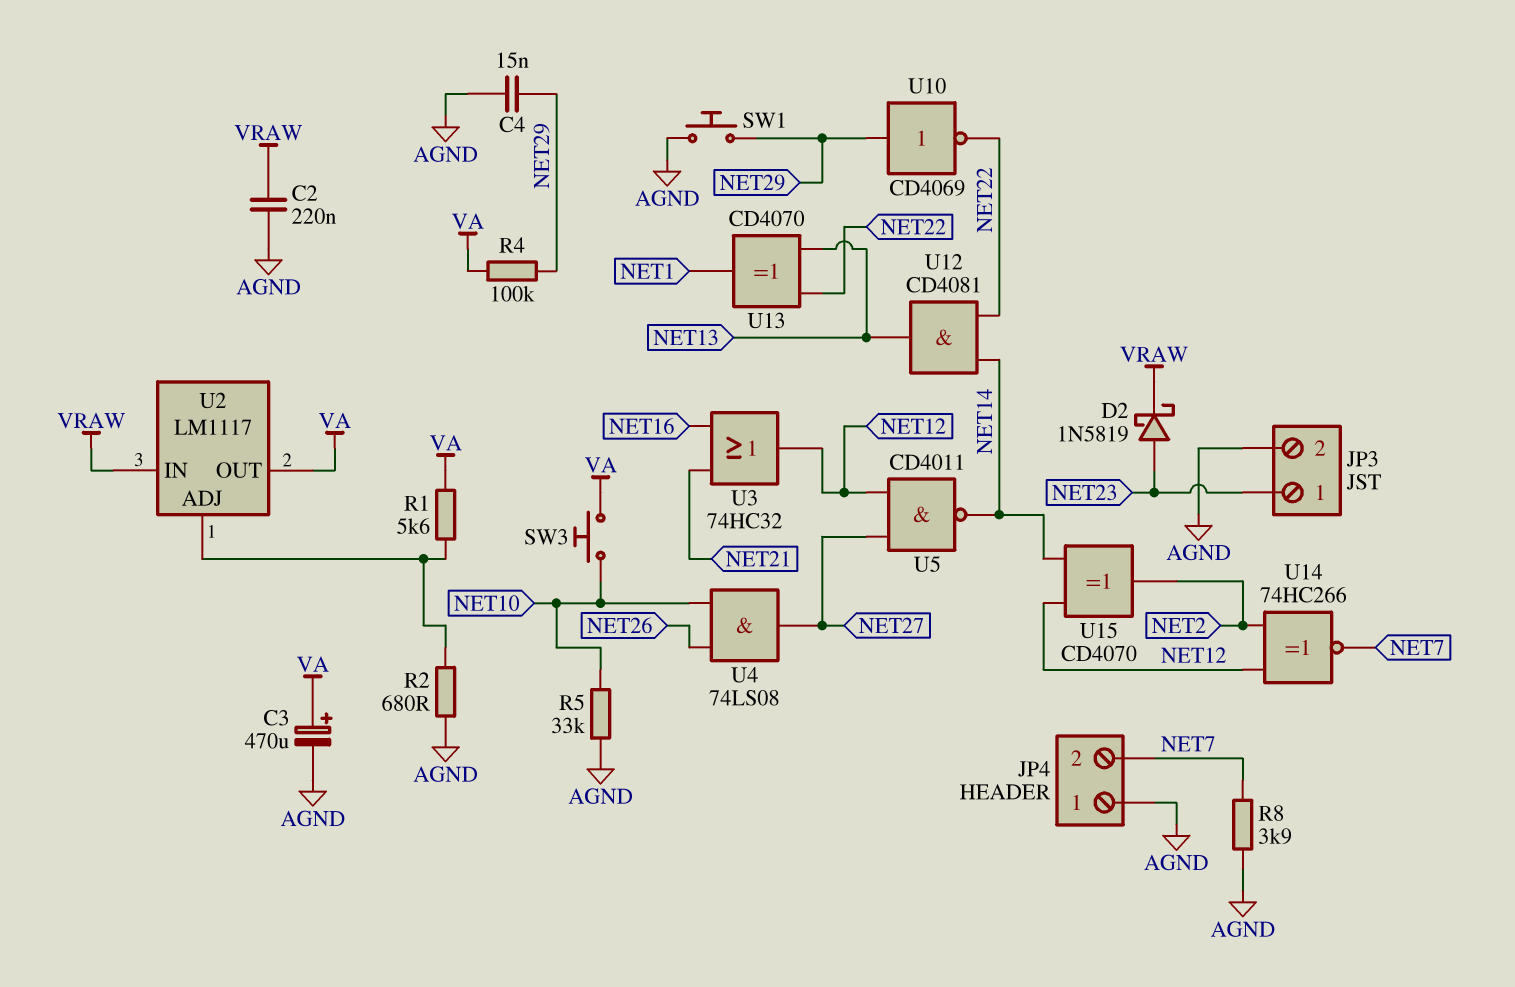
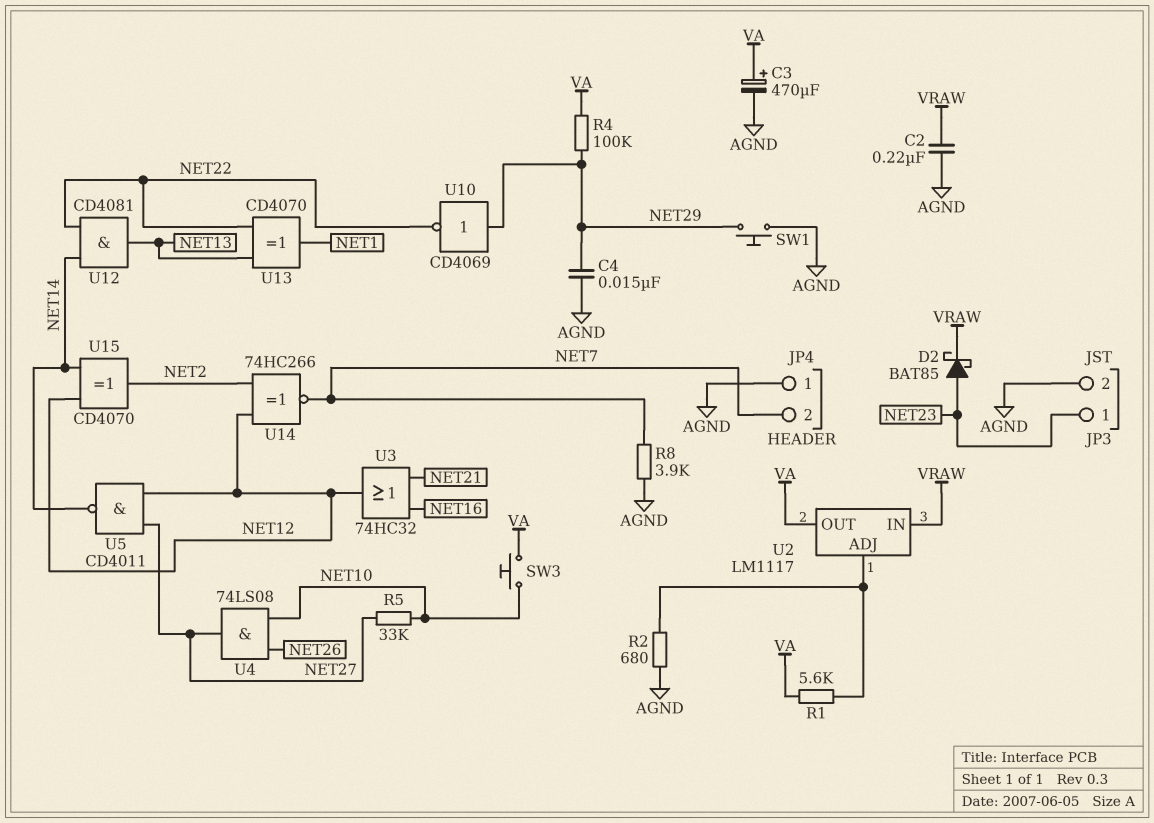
D2: schottky 1N5819 (A NET23, K VRAW) -> schottky BAT85 (A NET23, K VRAW)
R5: 33k (AGND, NET10) -> 33k (NET10, NET27)

